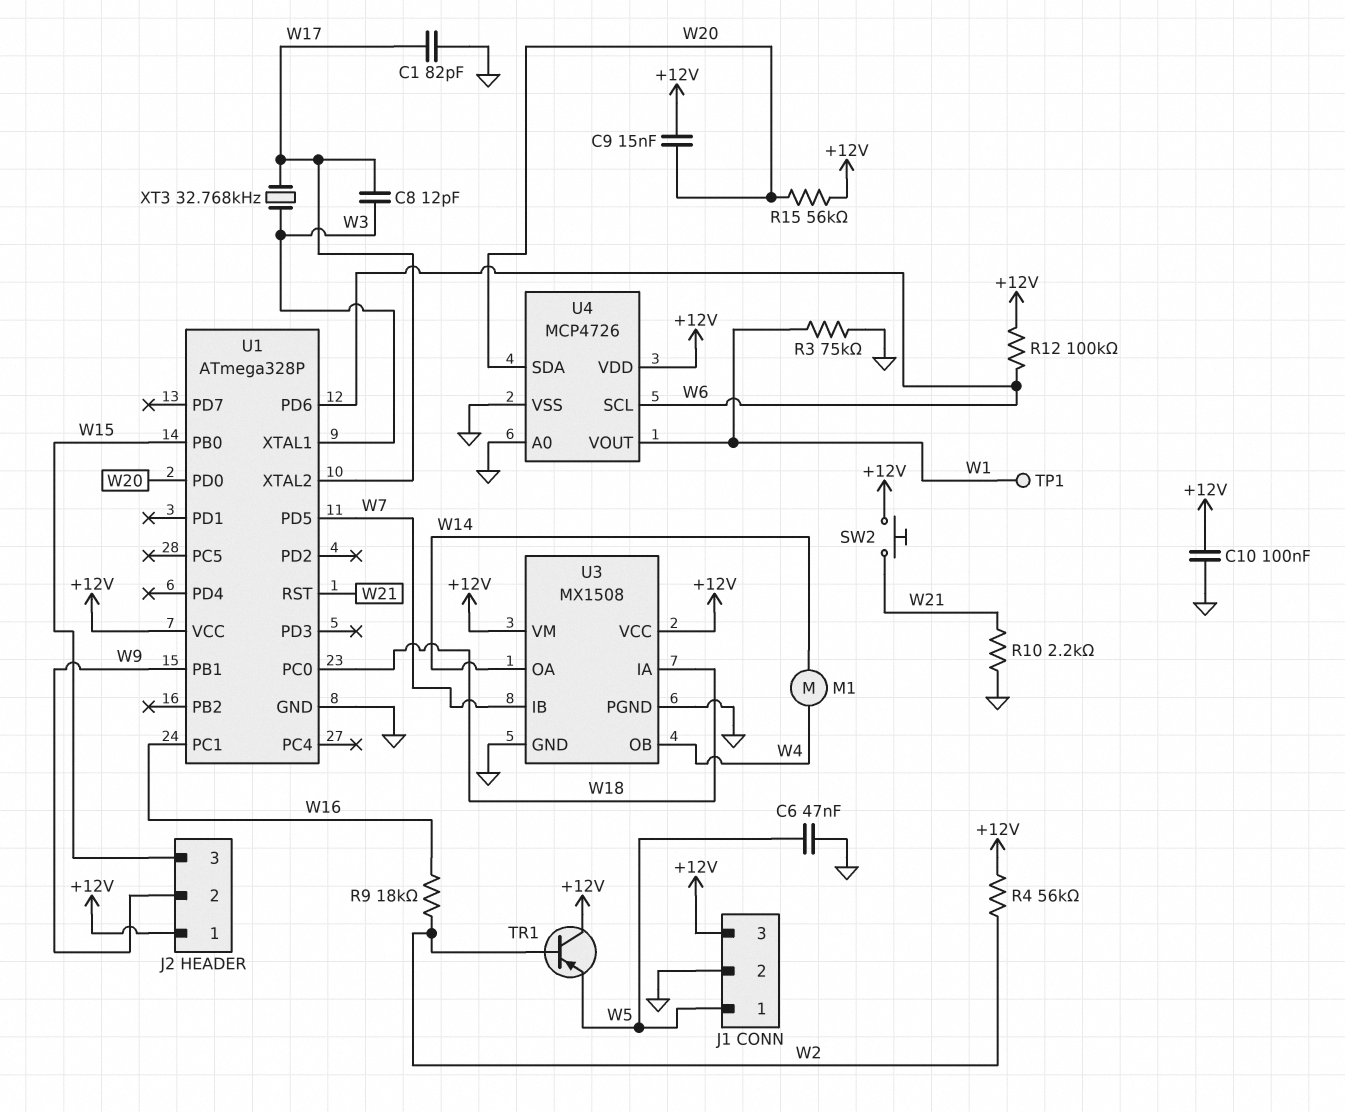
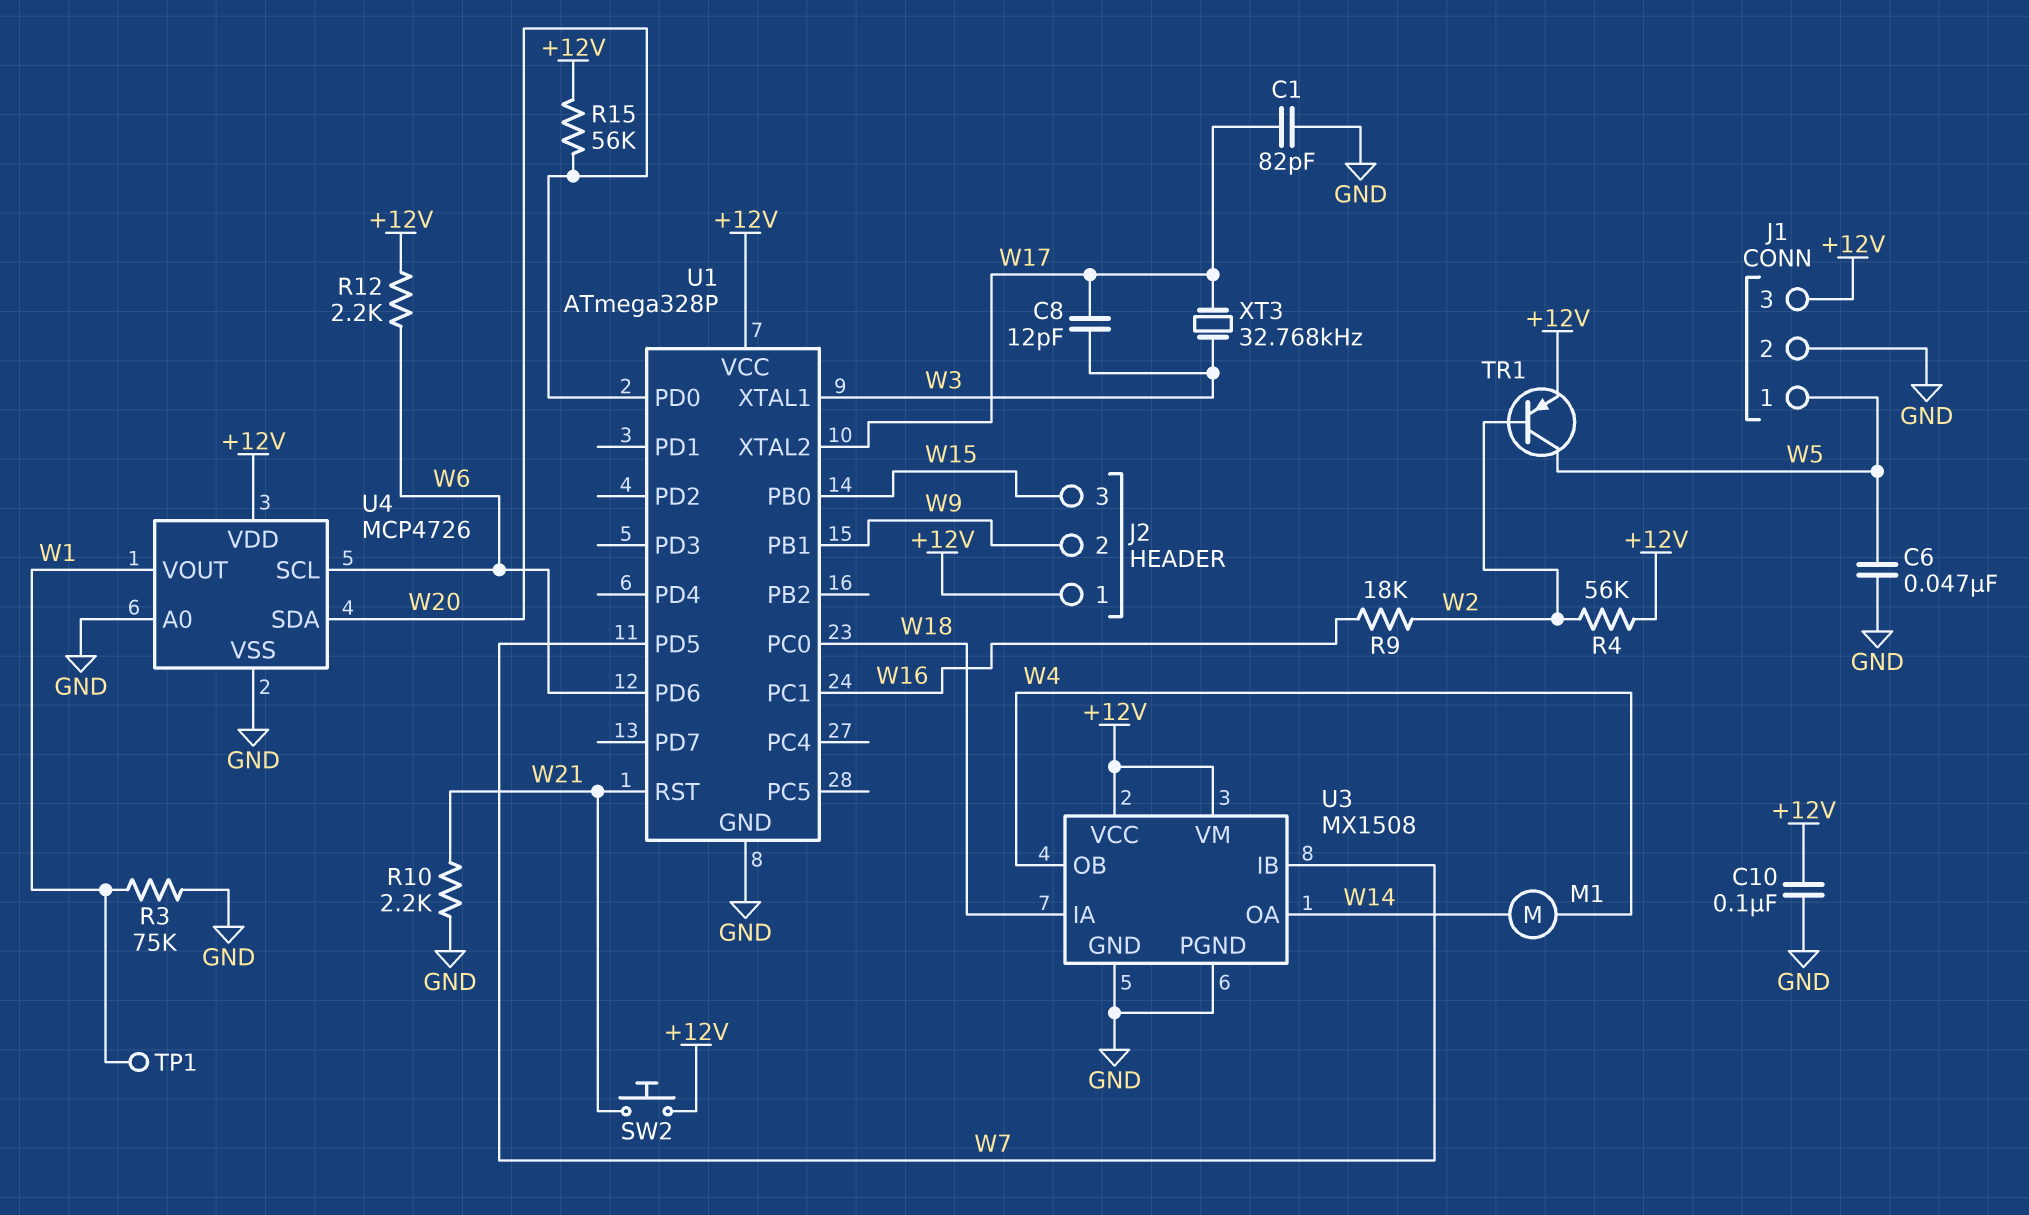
C9: 15nF (+12V, W20) -> none
R12: 100k (+12V, W6) -> 2.2k (+12V, W6)
TR1: PNP (B W2, C +12V, E W5) -> PNP (B W2, C W5, E +12V)

